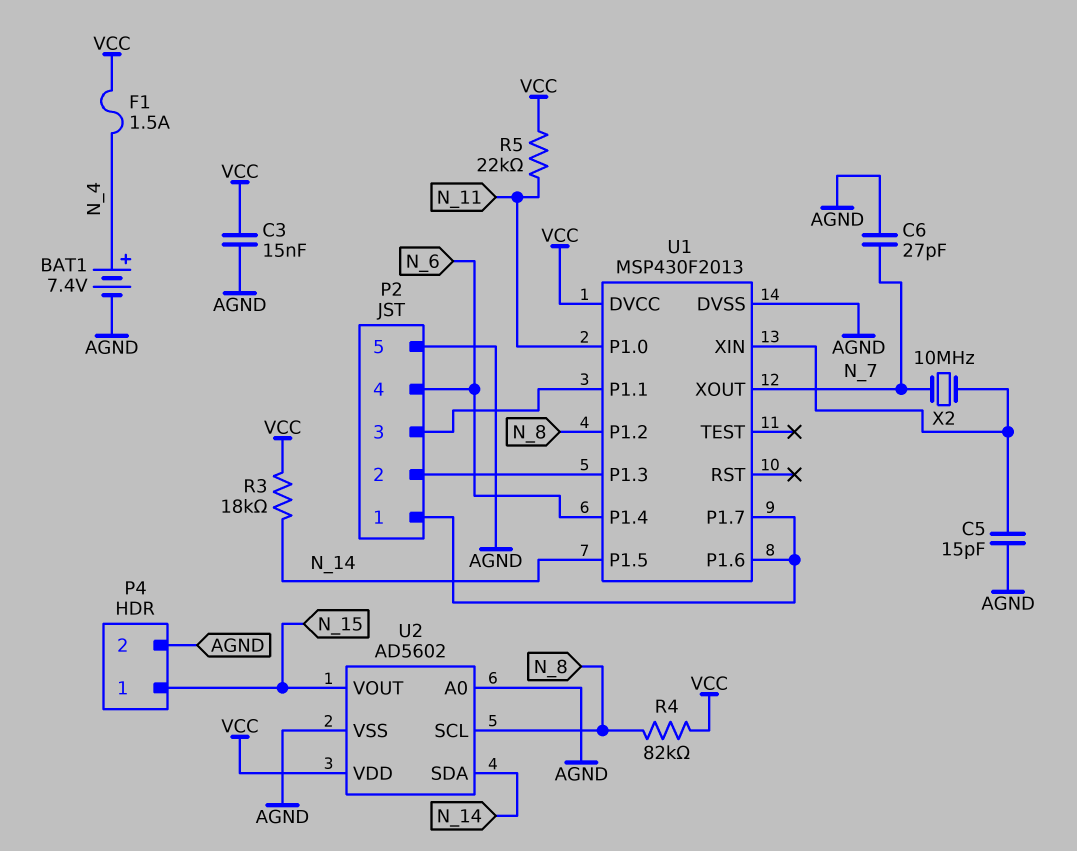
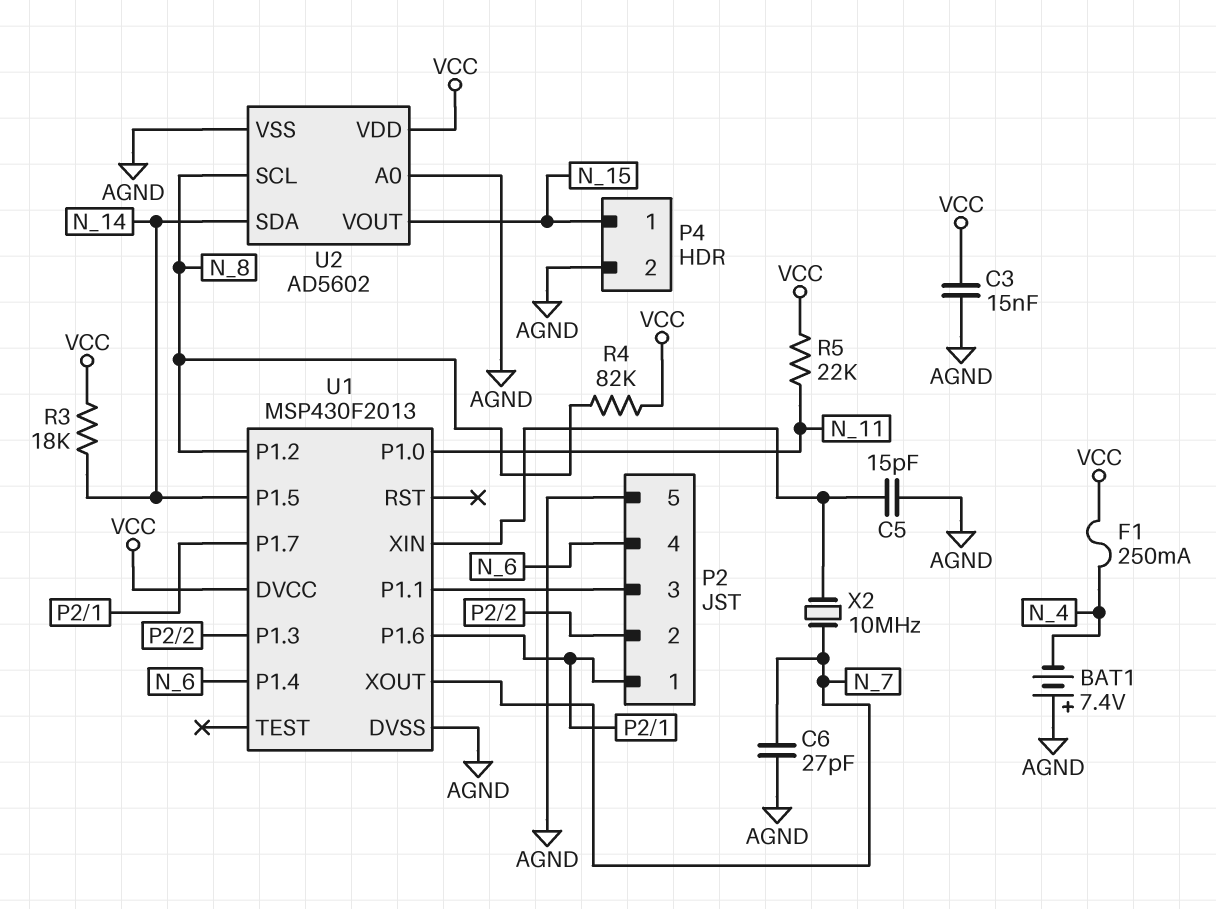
BAT1: 7.4V (plus N_4, minus AGND) -> 7.4V (plus AGND, minus N_4)
F1: 1.5A (N_4, VCC) -> 250mA (N_4, VCC)

